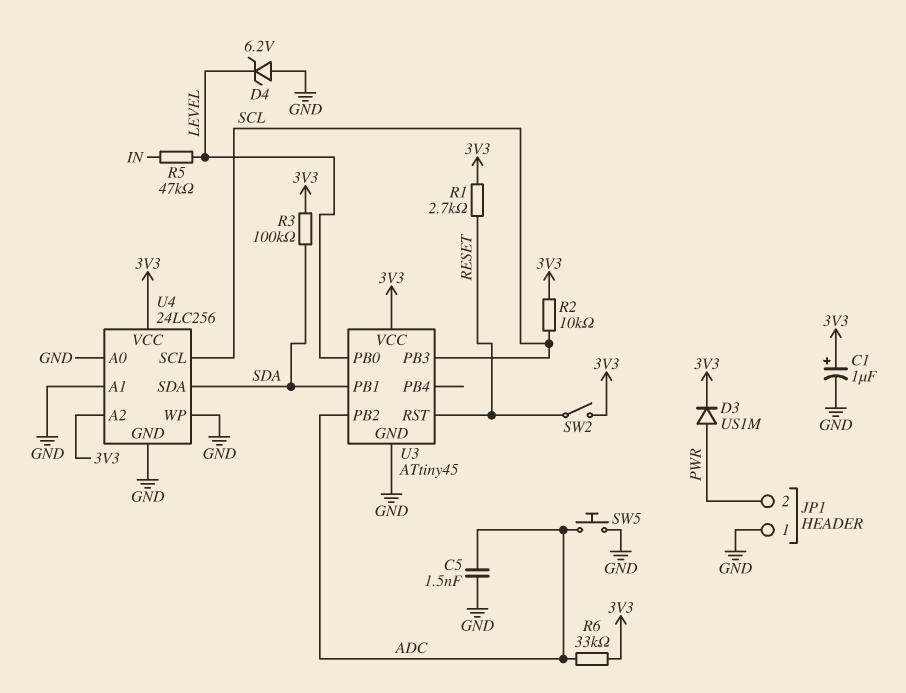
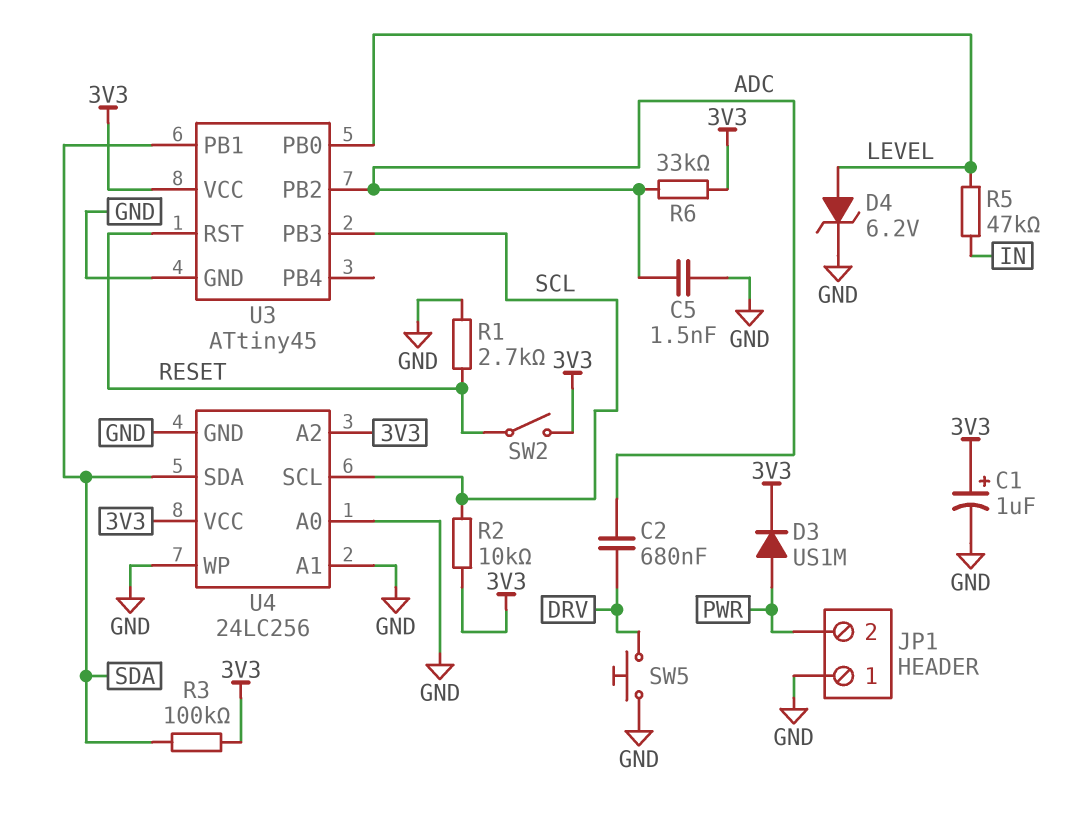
C2: none -> 680nF (ADC, DRV)
D4: zener 6.2V (A GND, K LEVEL) -> zener 6.2V (A LEVEL, K GND)
R1: 2.7k (3V3, RESET) -> 2.7k (GND, RESET)
SW5: button (ADC, GND) -> button (DRV, GND)

